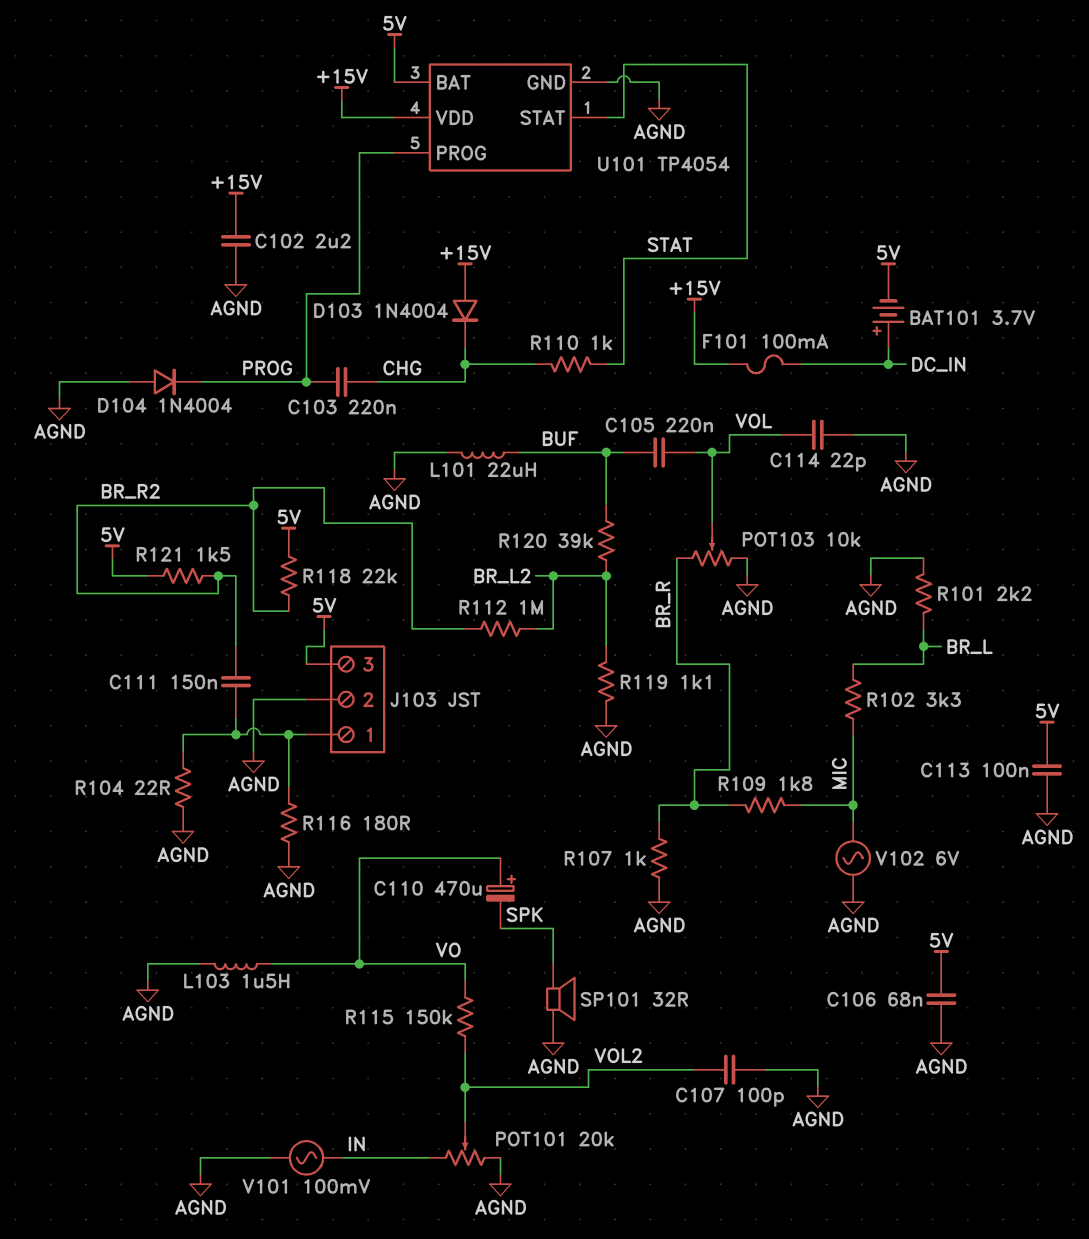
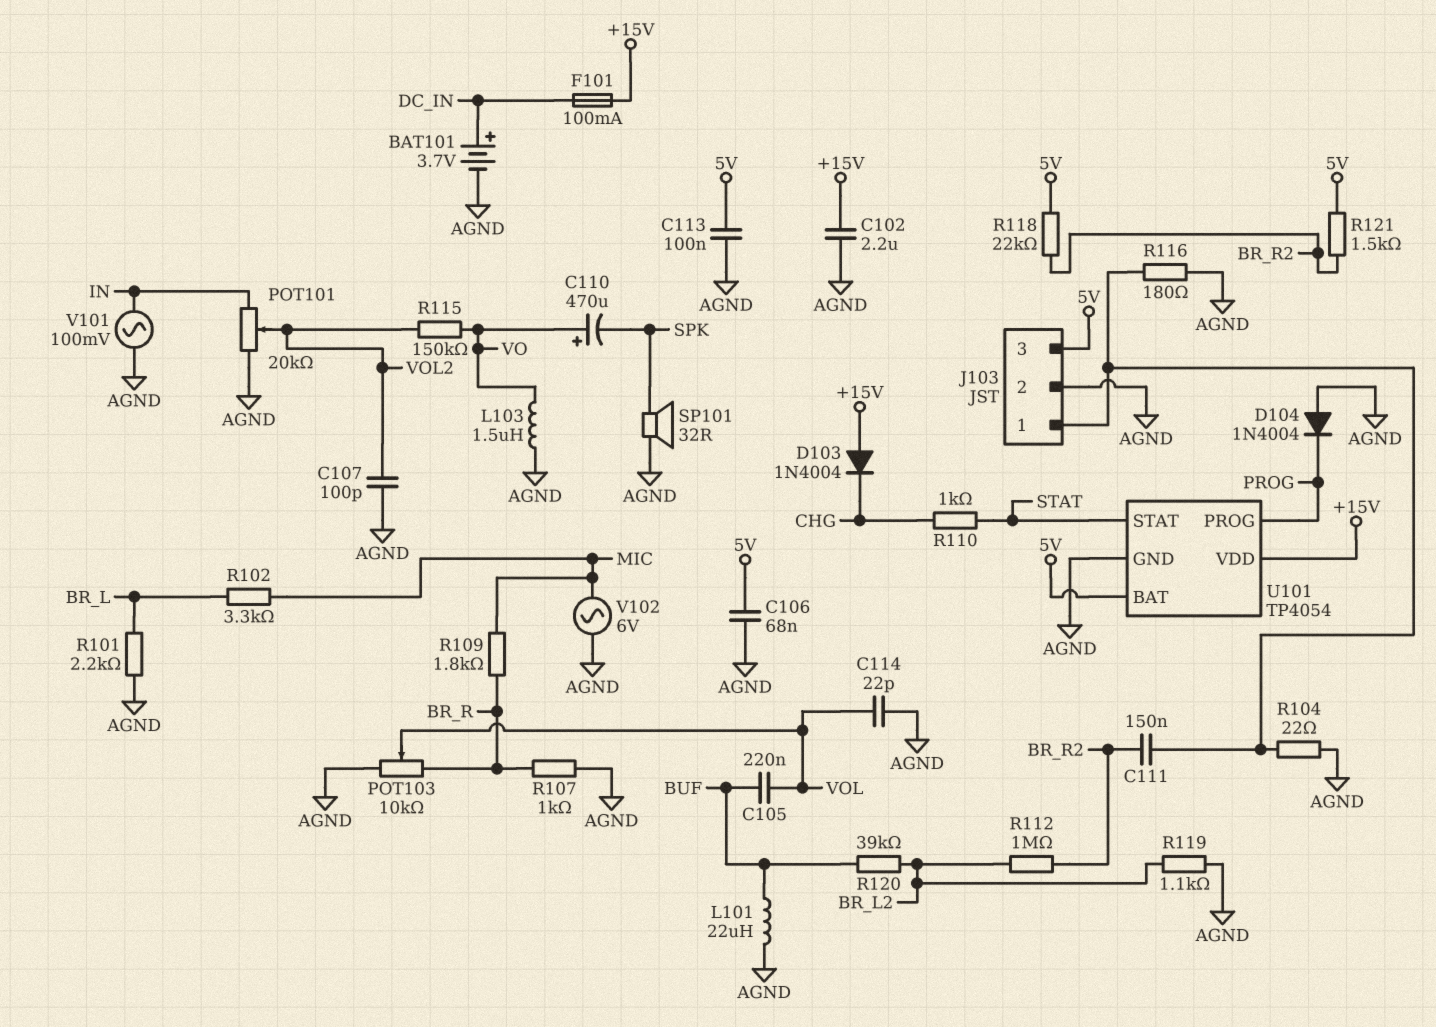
BAT101: 3.7V (plus DC_IN, minus 5V) -> 3.7V (plus DC_IN, minus AGND)
C103: 220nF (CHG, PROG) -> none

